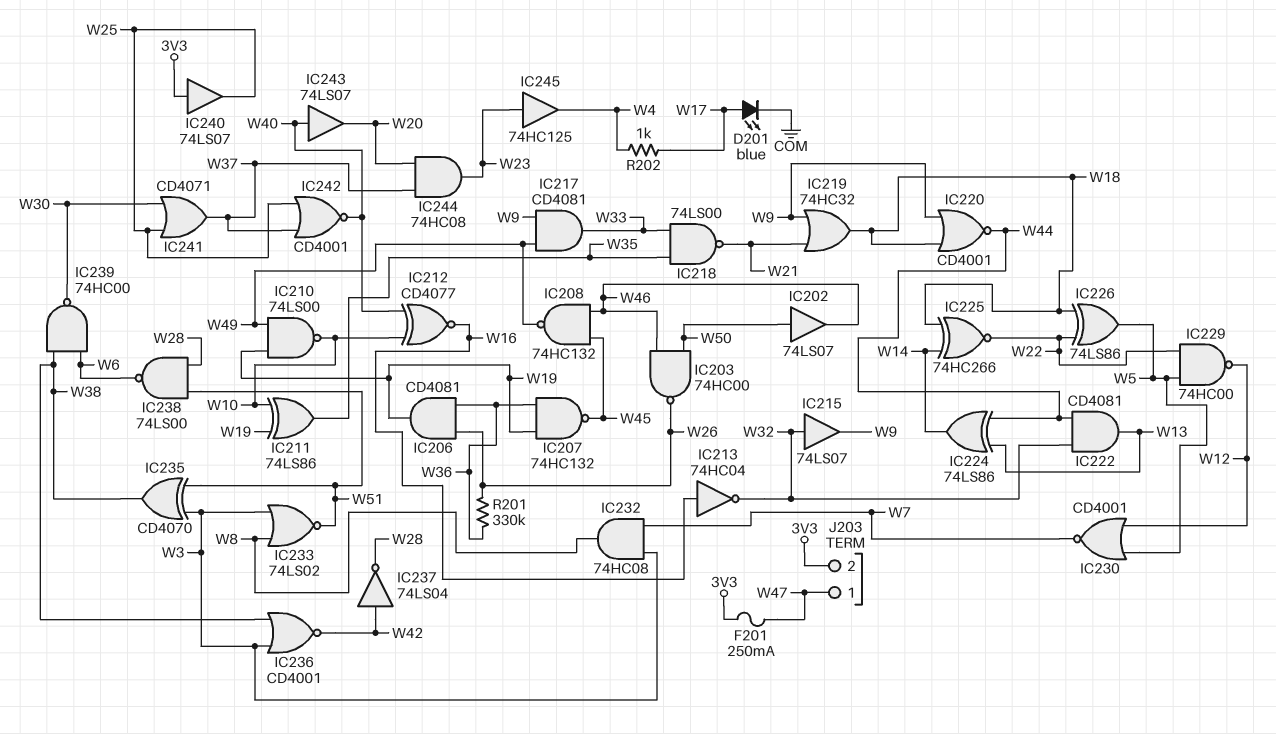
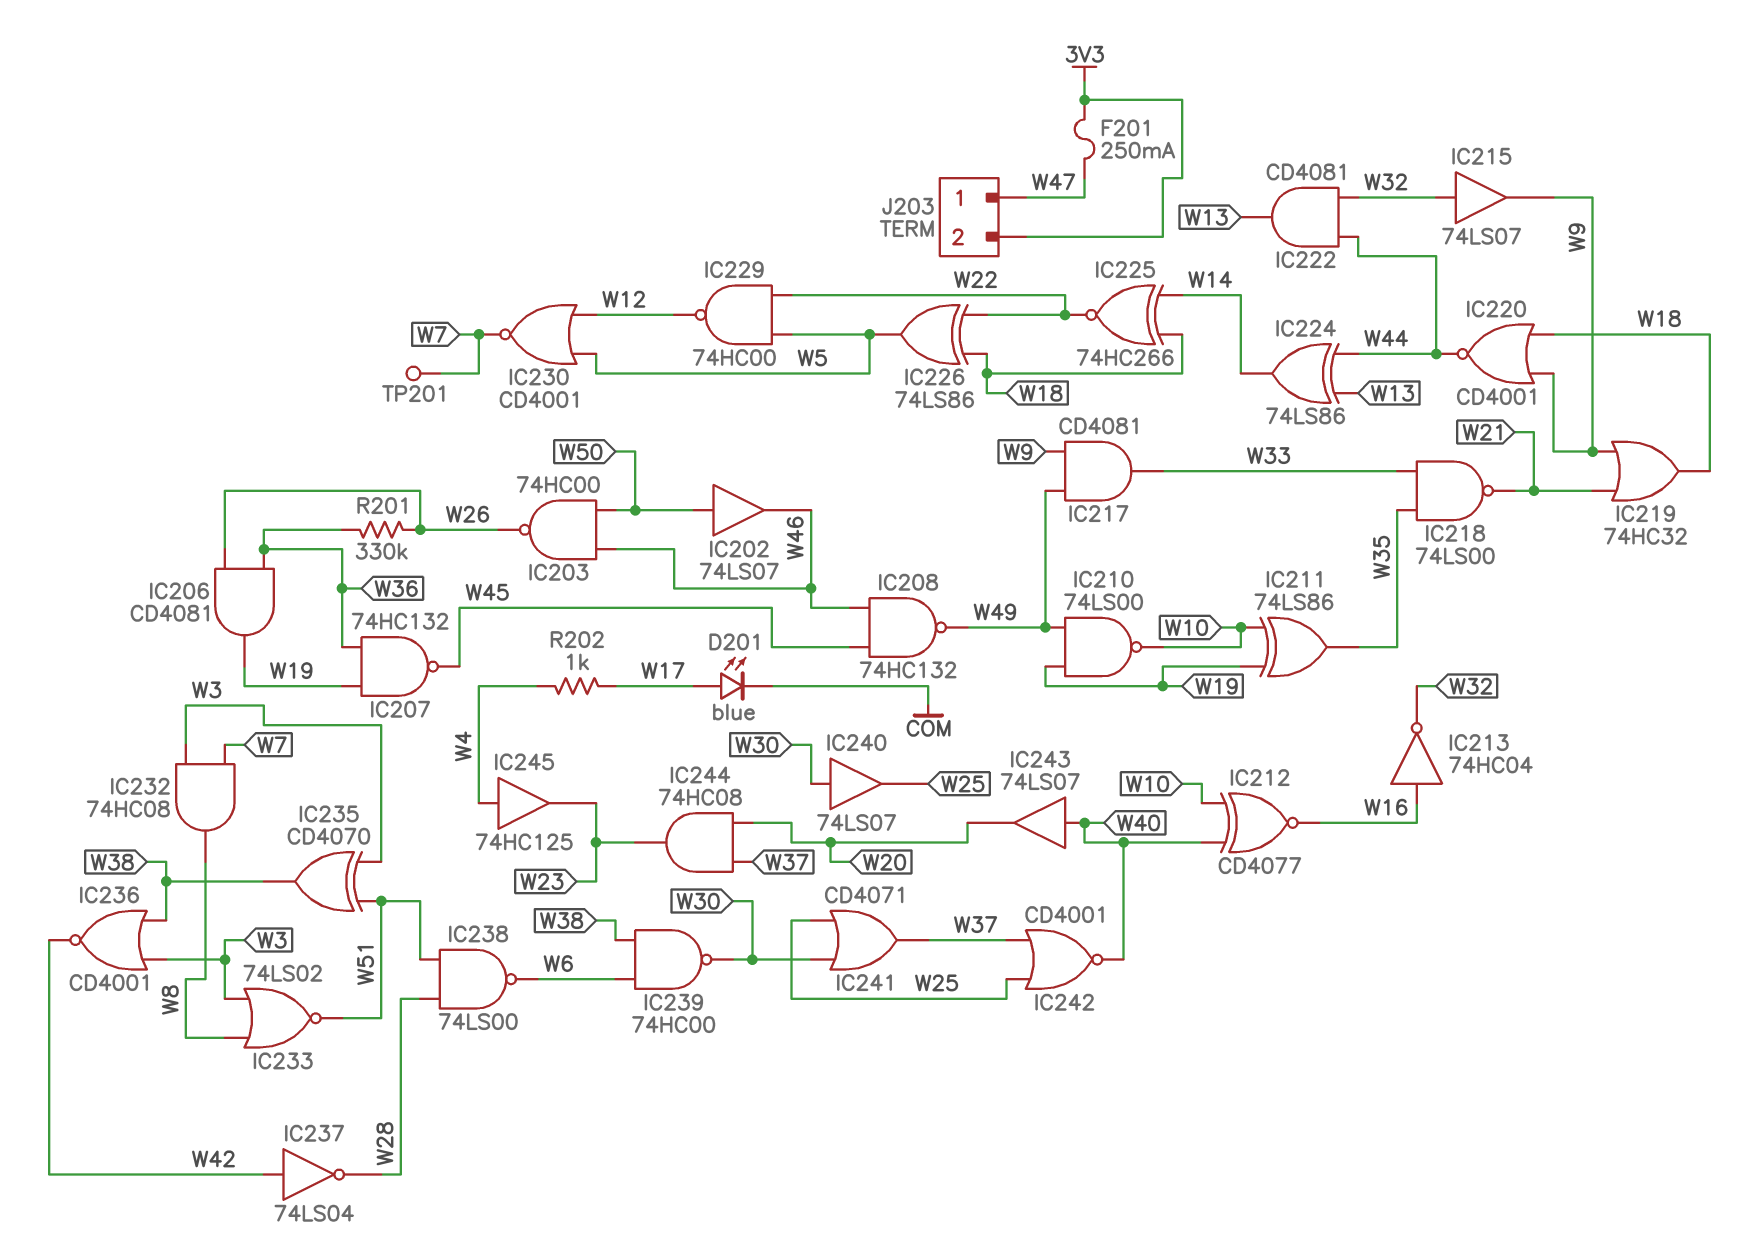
IC240: buffer 74LS07 (in 3V3, out W25) -> buffer 74LS07 (in W30, out W25)
IC245: buffer 74HC125 (in W23, out W4) -> buffer 74HC125 (in W4, out W23)
TP201: none -> test point (W7)

